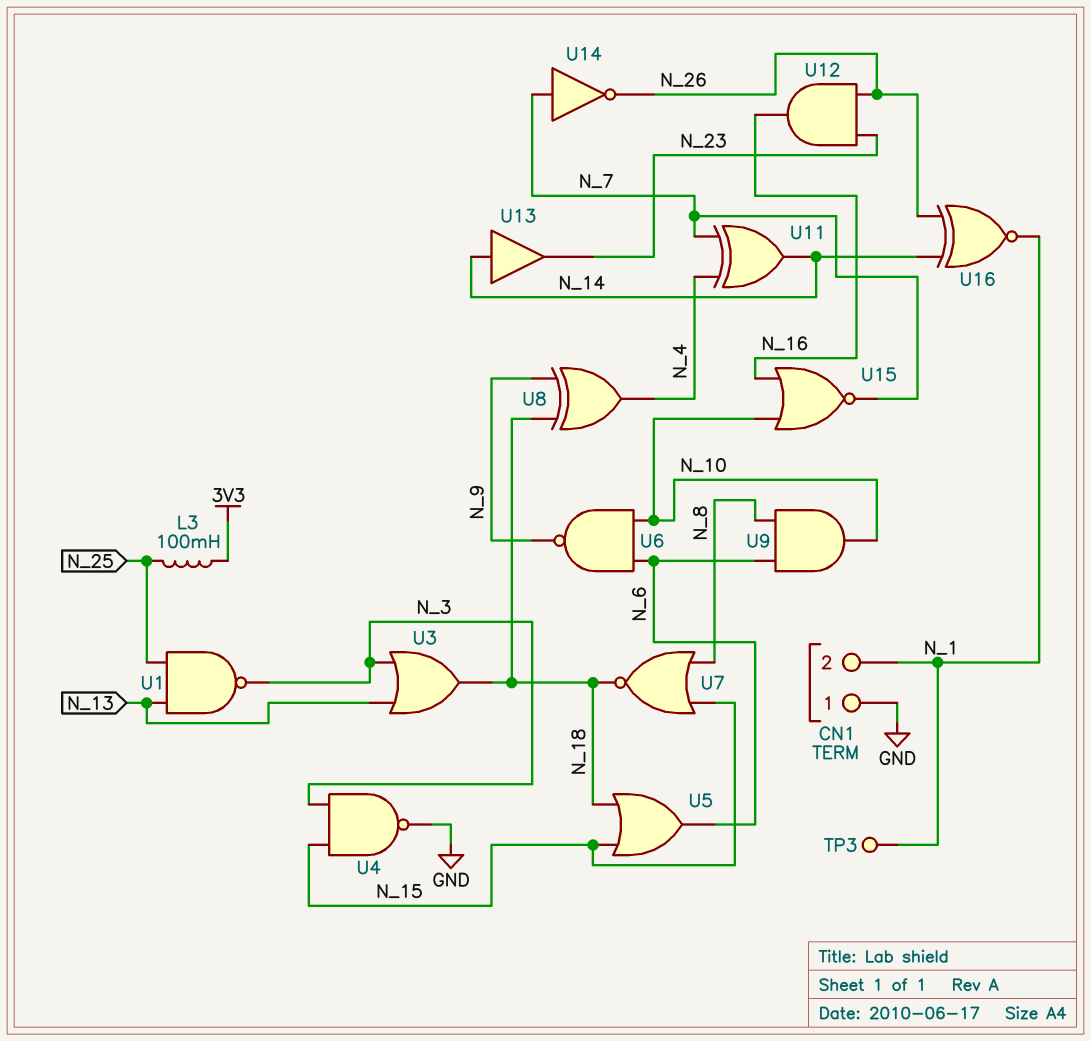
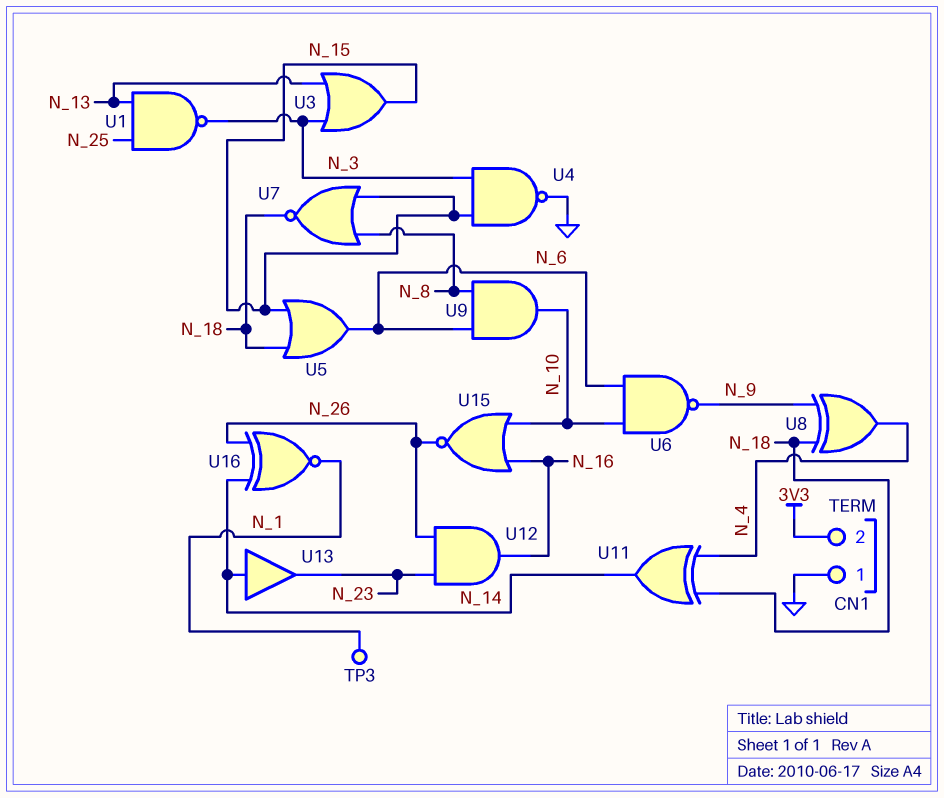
CN1 pin 2: N_1 -> 3V3
L3: 100mH (3V3, N_25) -> none
U3: OR (in N_3, in N_13, out N_18) -> OR (in N_3, in N_13, out N_15)
U11: XOR (in N_4, in N_7, out N_14) -> XOR (in N_4, in N_18, out N_14)
U14: NOT (in N_7, out N_26) -> none
U15: NOR (in N_10, in N_16, out N_7) -> NOR (in N_10, in N_16, out N_26)

